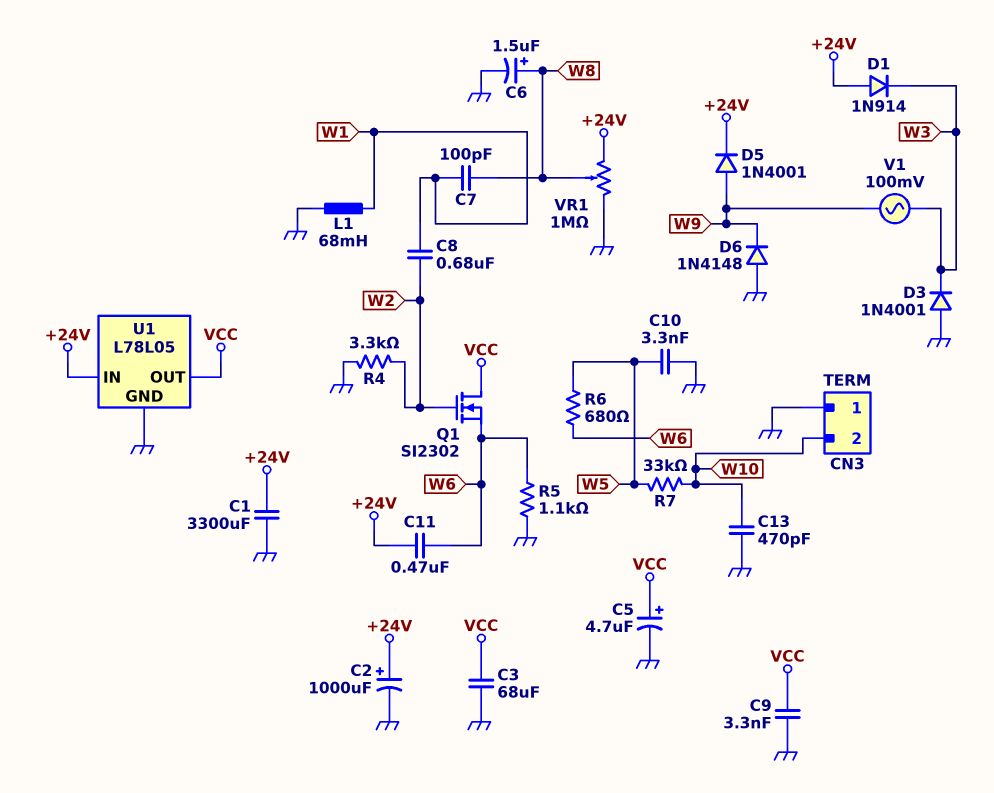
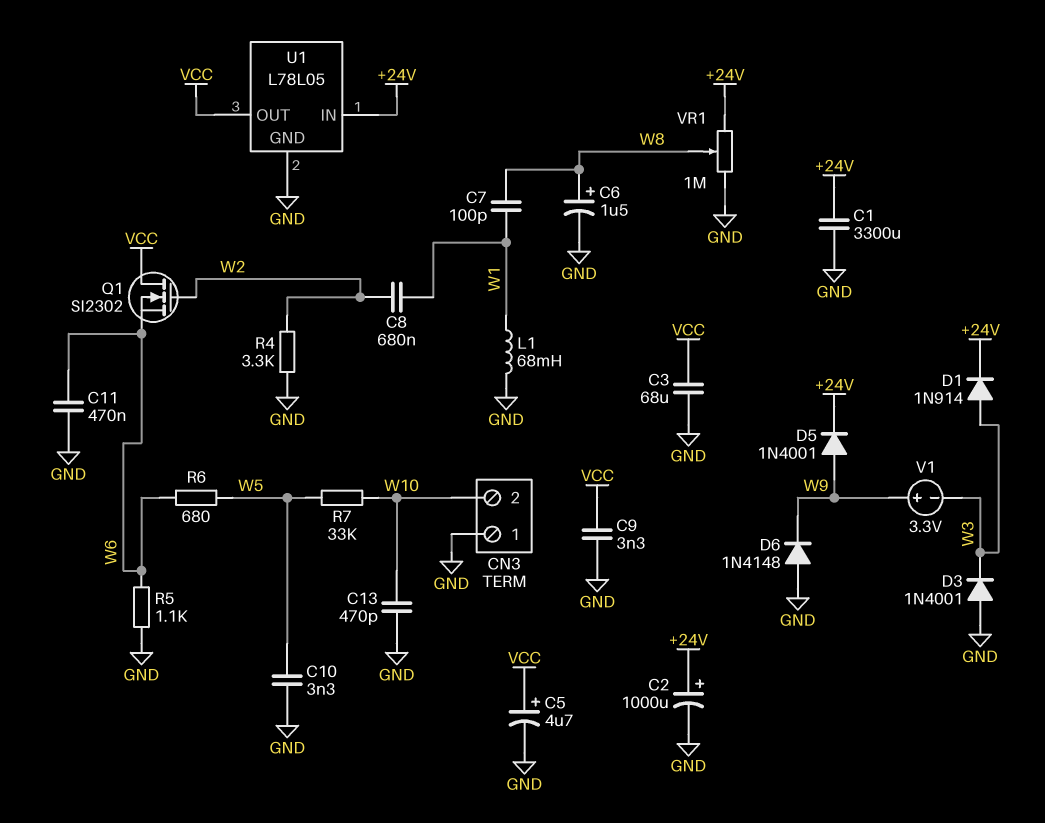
C11: 470nF (+24V, W6) -> 470nF (GND, W6)
D1: diode 1N914 (A +24V, K W3) -> diode 1N914 (A W3, K +24V)
V1: AC 100mV (W3, W9) -> 3.3V (plus W9, minus W3)

